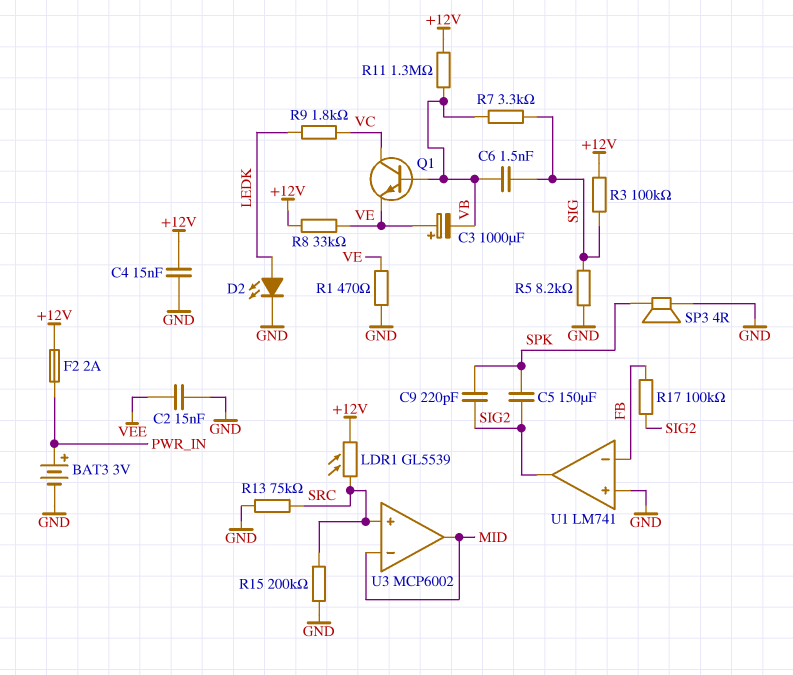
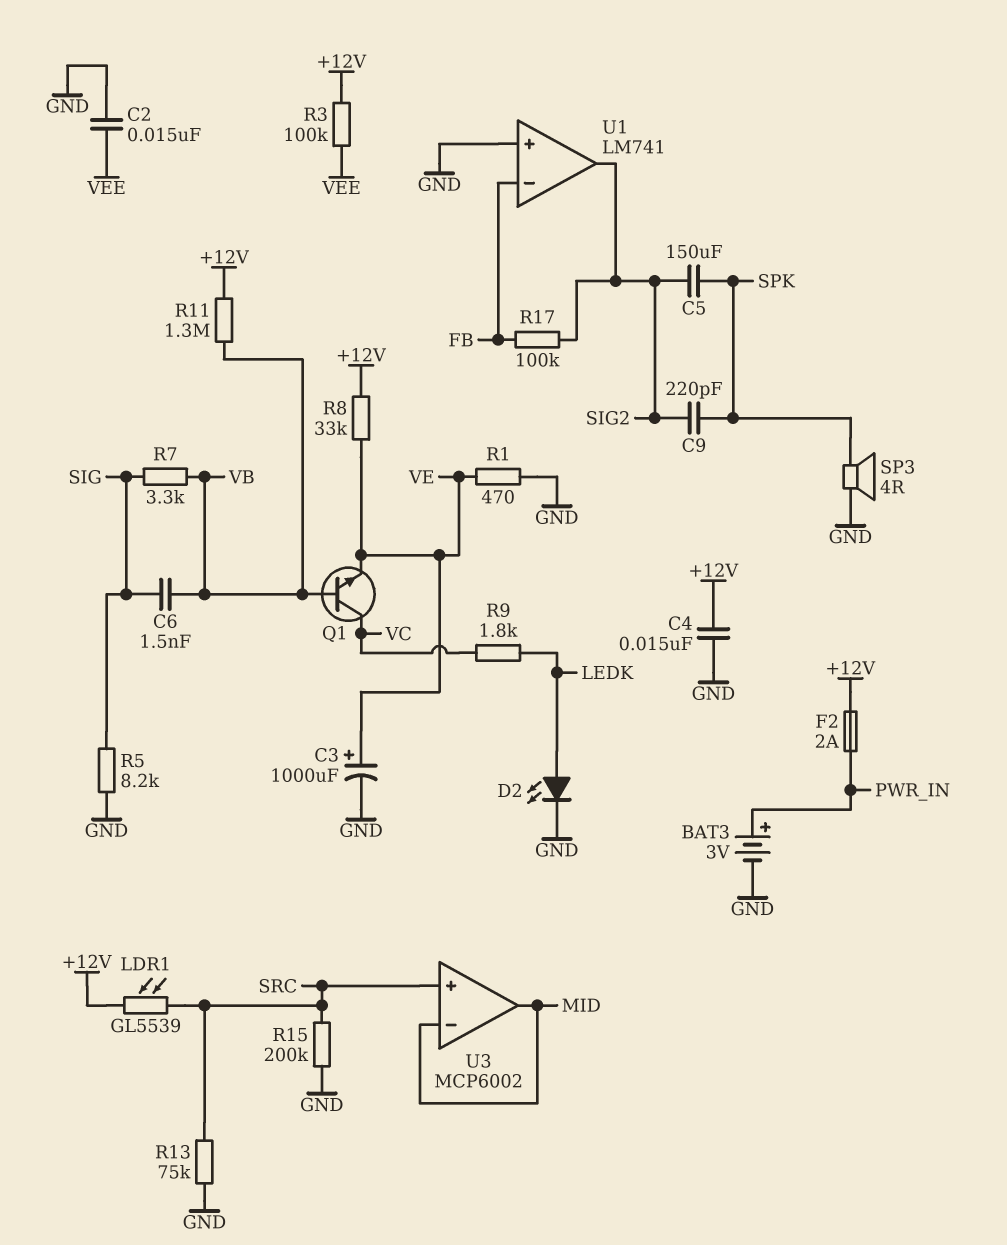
C3: 1000uF (plus VE, minus VB) -> 1000uF (plus VE, minus GND)
R3: 100k (+12V, SIG) -> 100k (+12V, VEE)

